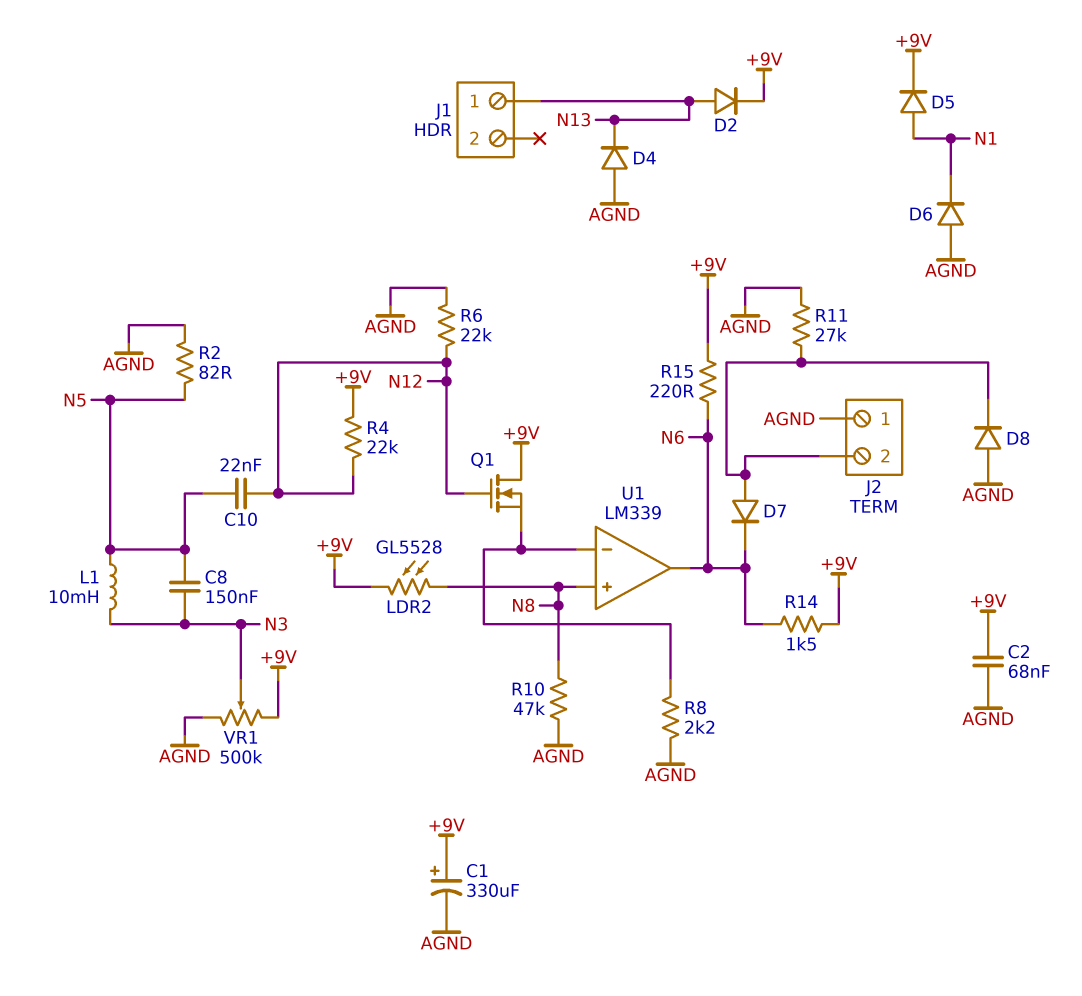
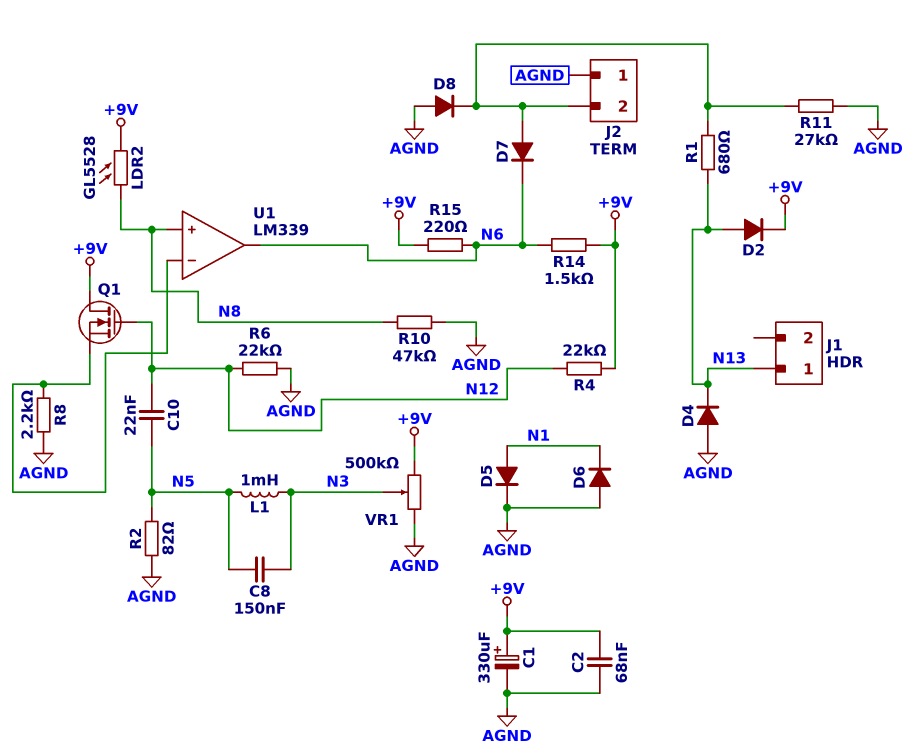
D5: diode (A N1, K +9V) -> diode (A N1, K AGND)
L1: 10mH (N3, N5) -> 1mH (N3, N5)
R1: none -> 680 (J2/2, N13)

